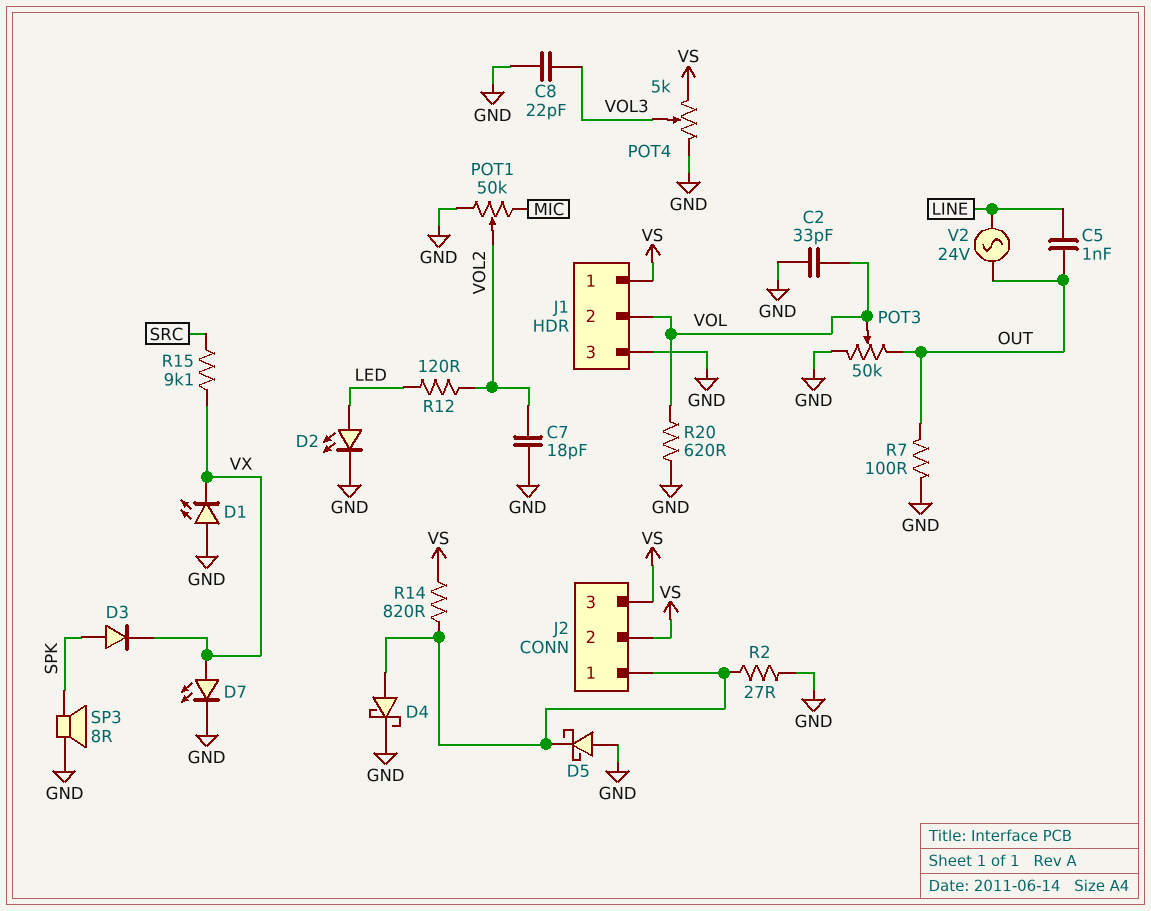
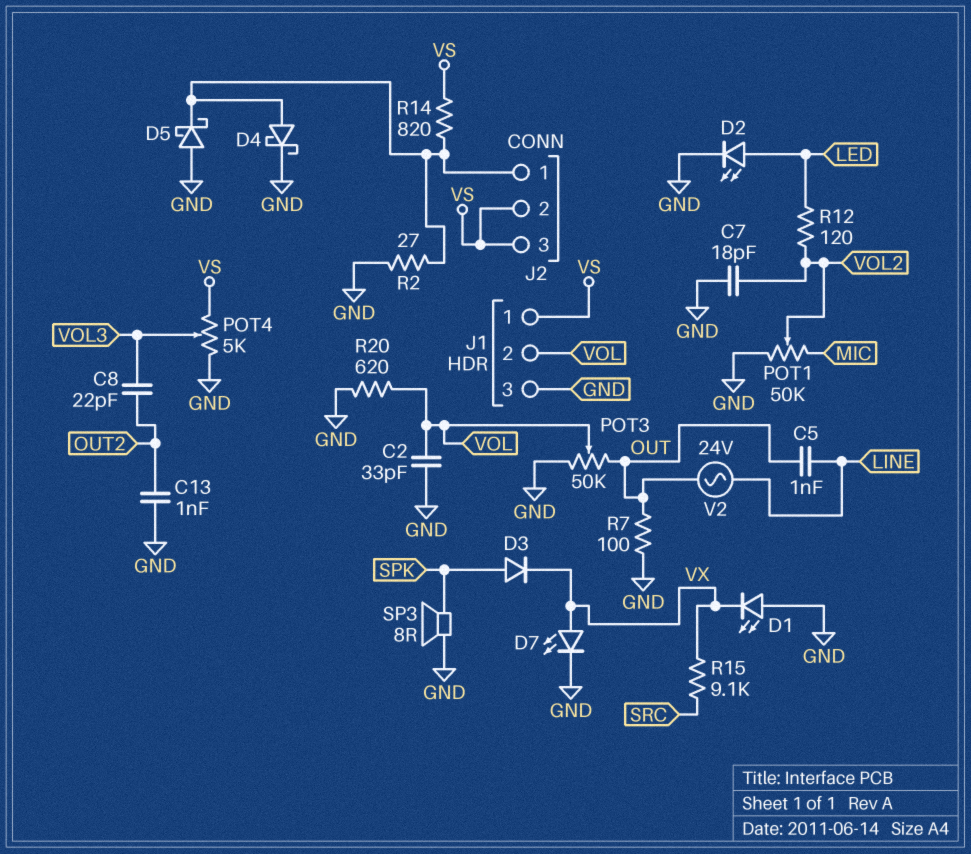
C8: 22pF (GND, VOL3) -> 22pF (OUT2, VOL3)
C13: none -> 1nF (GND, OUT2)

